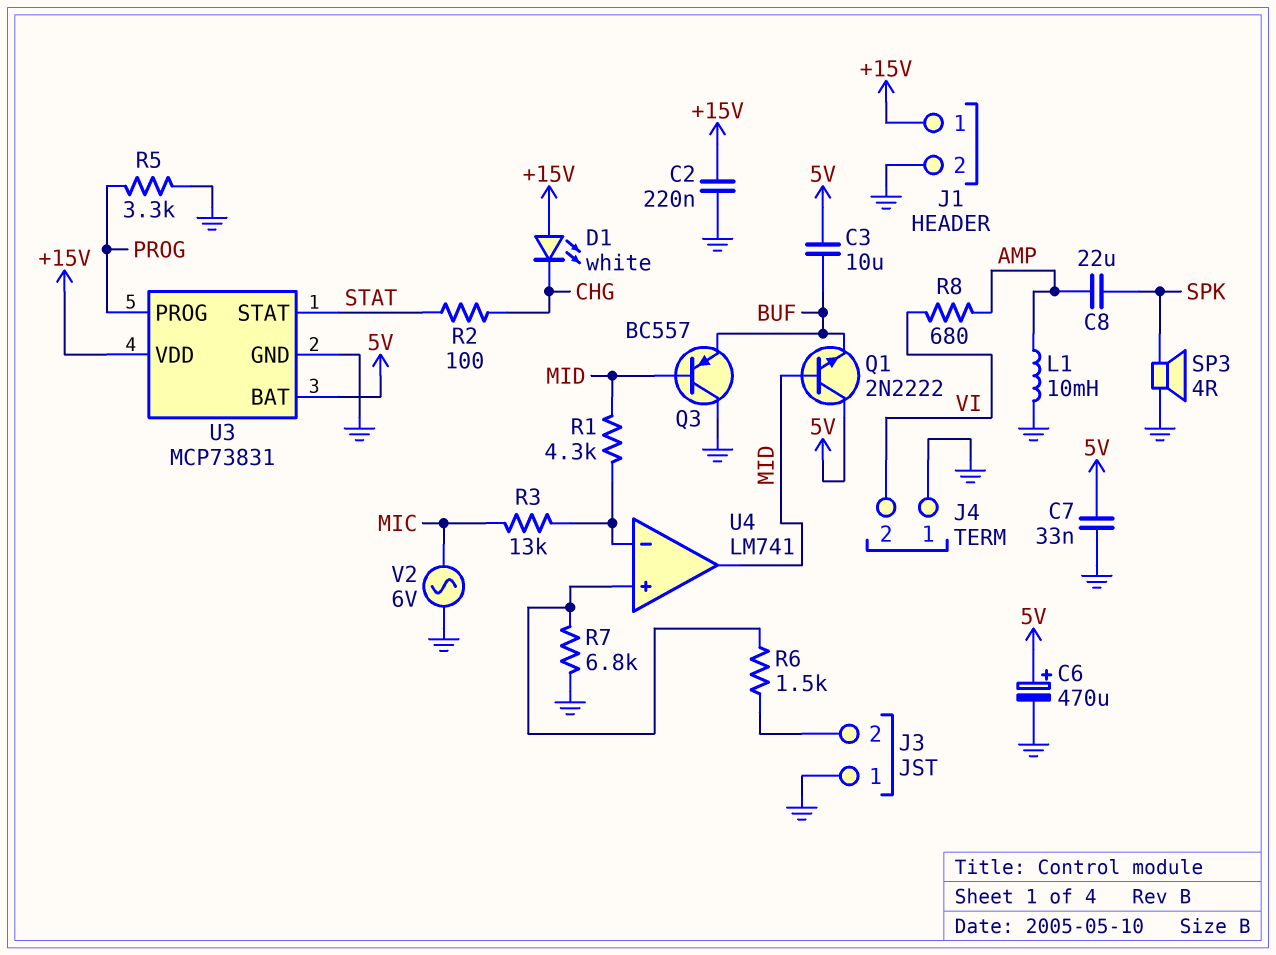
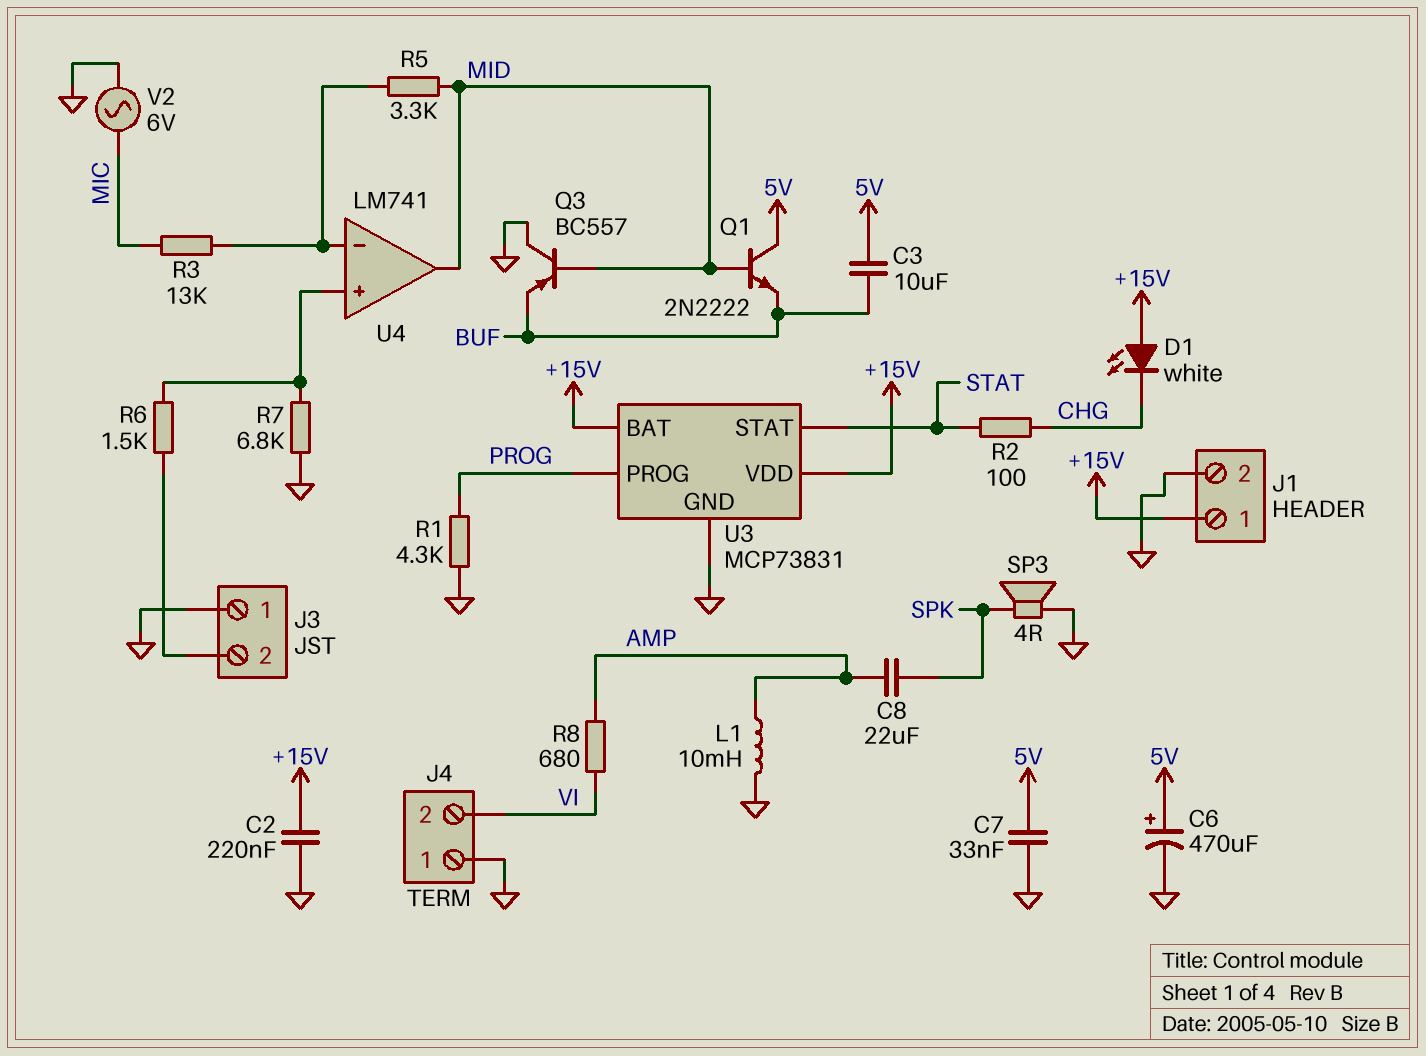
R1: 4.3k (MID, U4/in-) -> 4.3k (GND, PROG)
R5: 3.3k (GND, PROG) -> 3.3k (MID, U4/in-)
U3 pin BAT: 5V -> +15V

